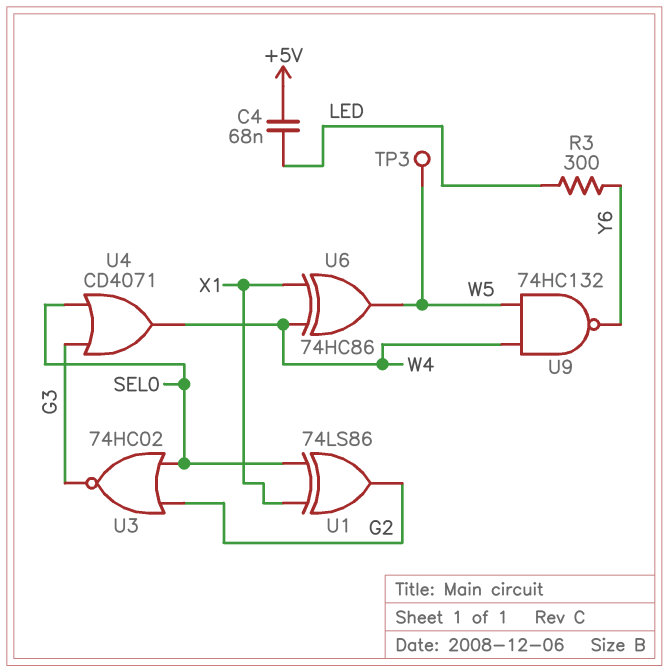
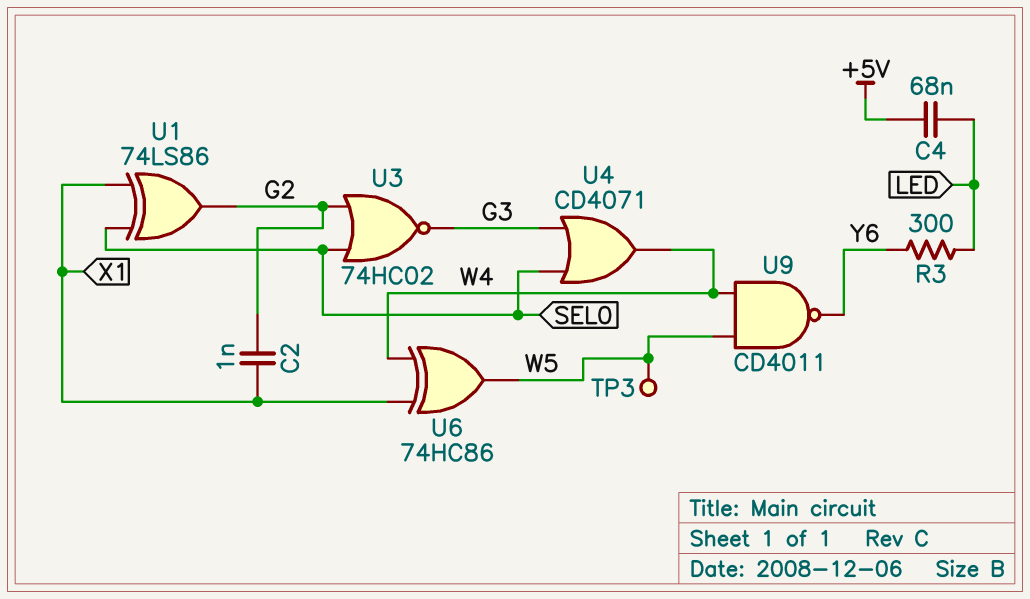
C2: none -> 1nF (G2, X1)
U9: NAND 74HC132 (in W4, in W5, out Y6) -> NAND CD4011 (in W4, in W5, out Y6)

